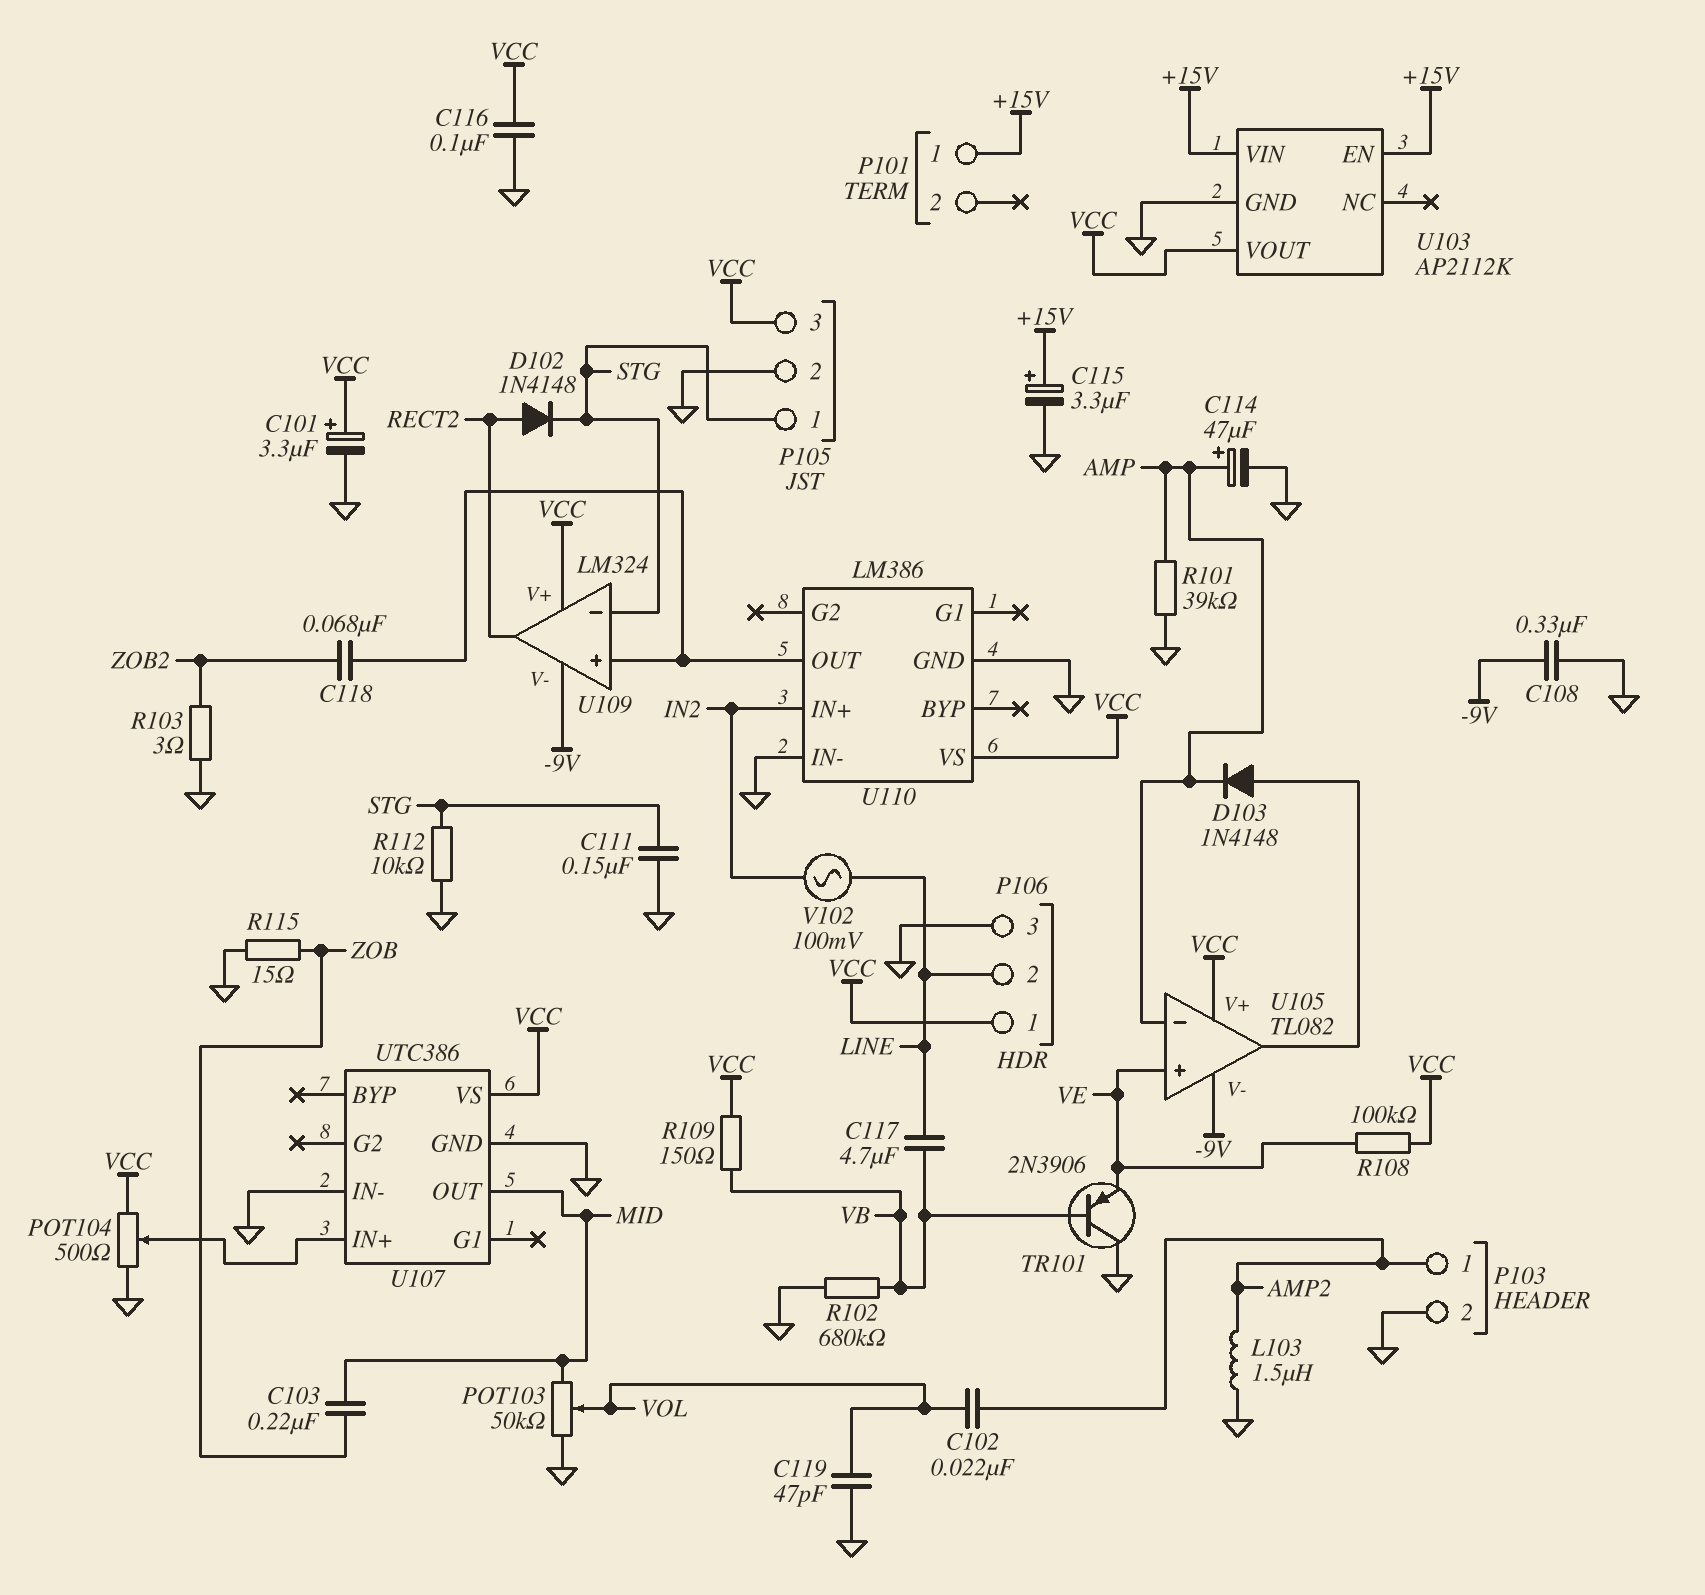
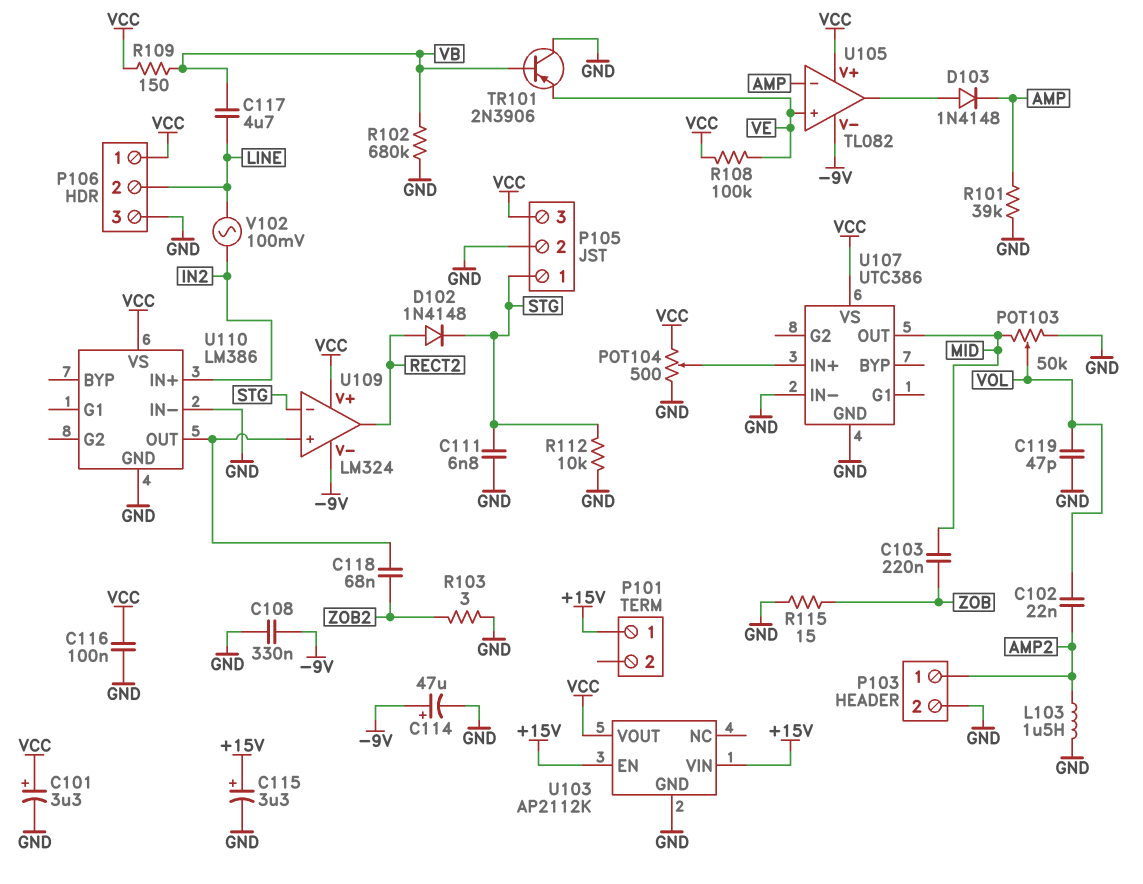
C111: 150nF (GND, STG) -> 6.8nF (GND, STG)
C114: 47uF (plus AMP, minus GND) -> 47uF (plus -9V, minus GND)

